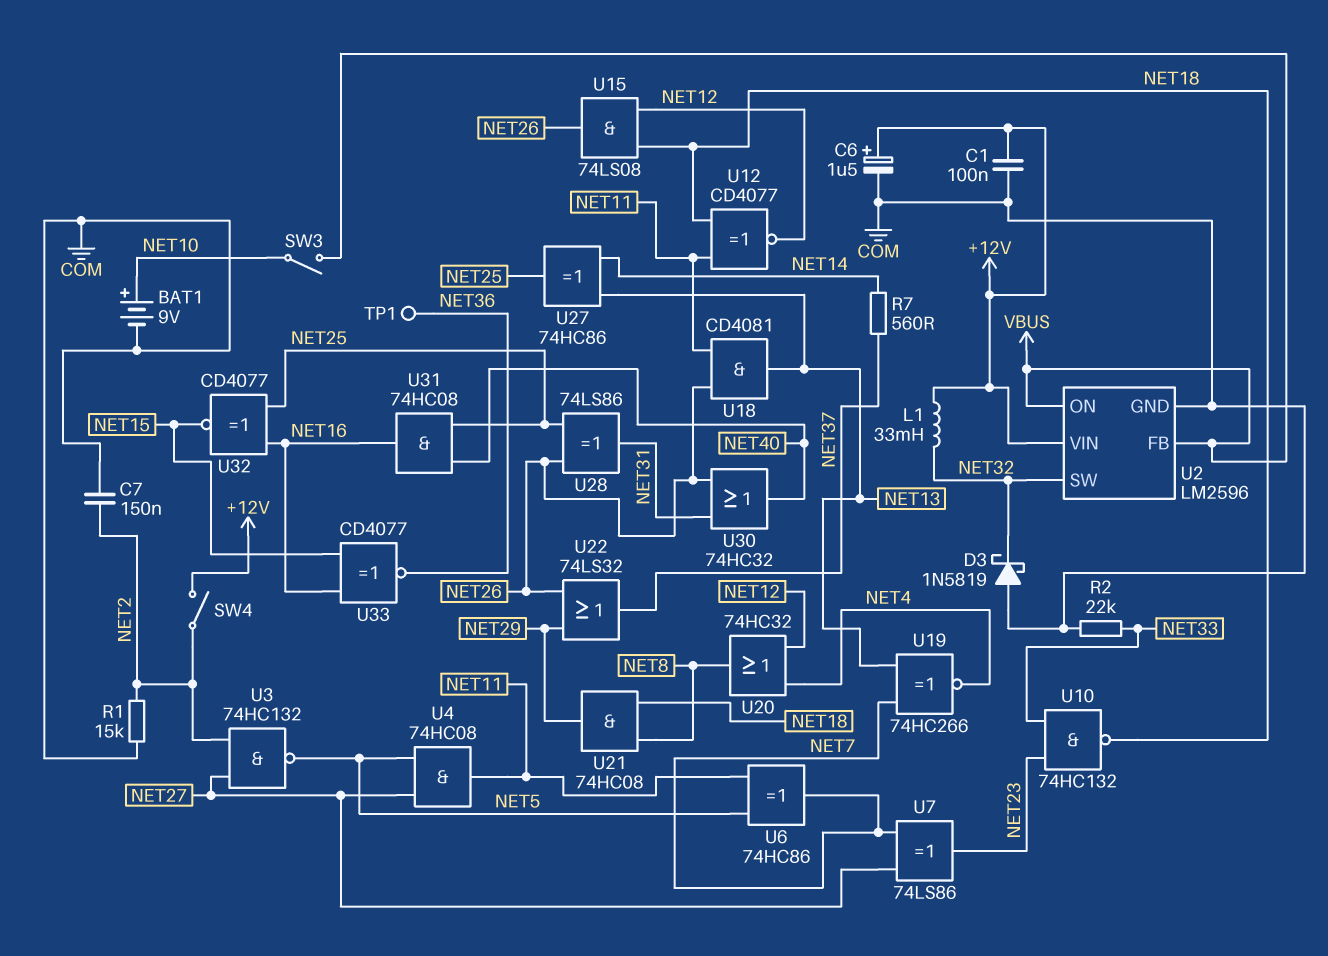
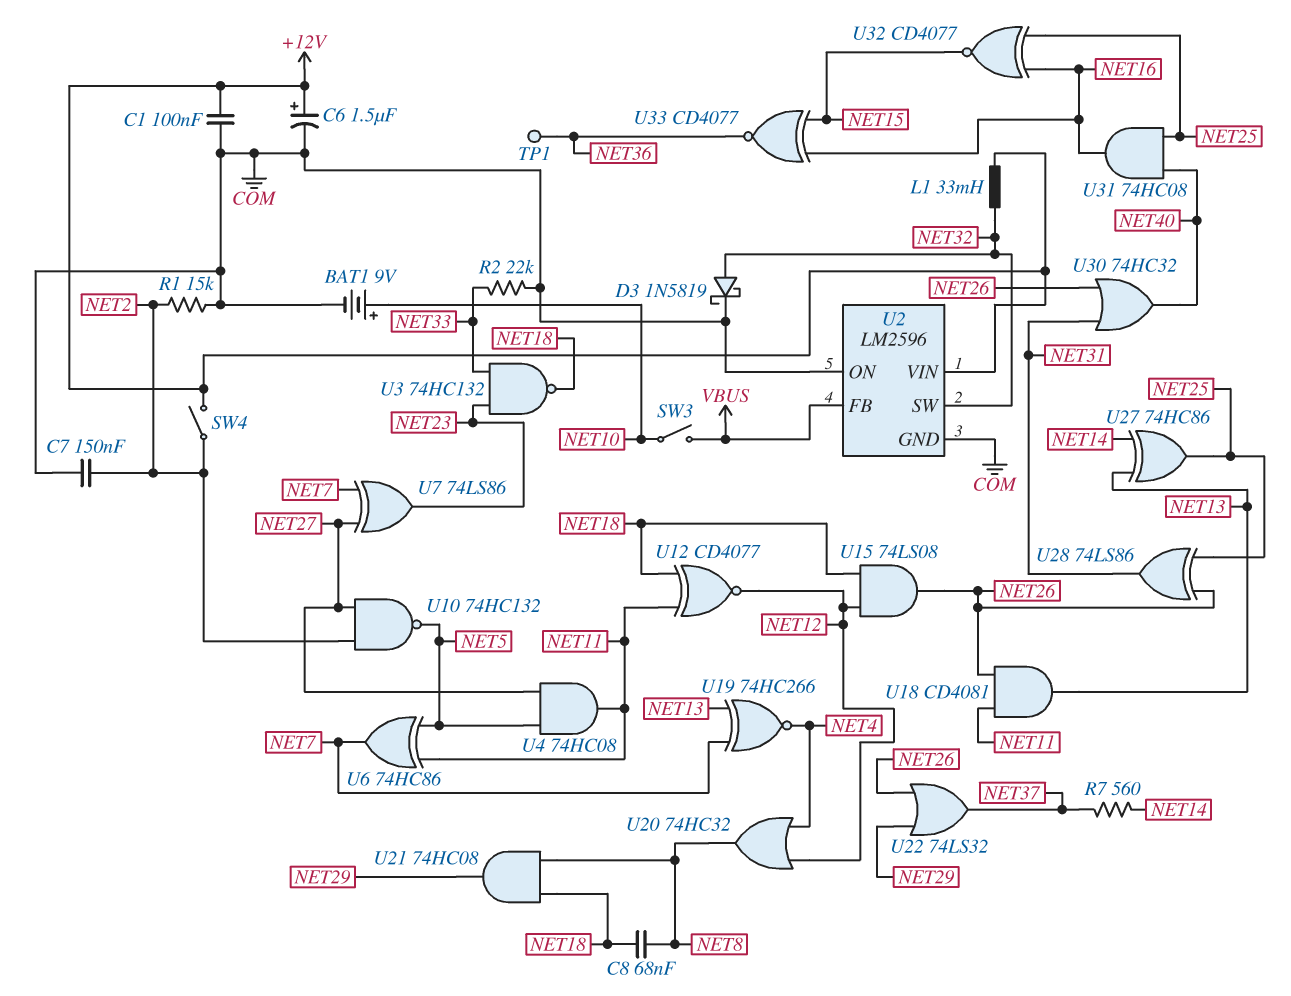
C8: none -> 68nF (NET8, NET18)
D3: schottky 1N5819 (A COM, K NET32) -> schottky 1N5819 (A NET32, K COM)
U2 pin ON: VBUS -> COM
U3: NAND 74HC132 (in NET2, in NET27, out NET5) -> NAND 74HC132 (in NET23, in NET33, out NET18)
U10: NAND 74HC132 (in NET23, in NET33, out NET18) -> NAND 74HC132 (in NET2, in NET27, out NET5)

